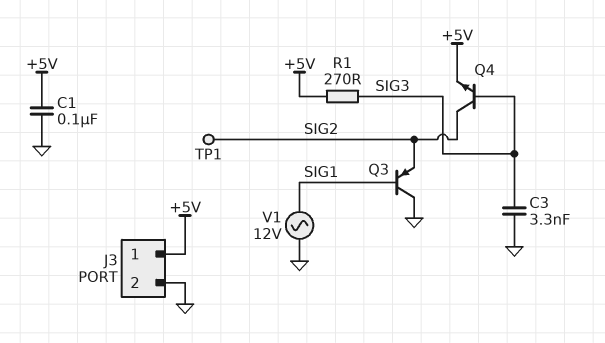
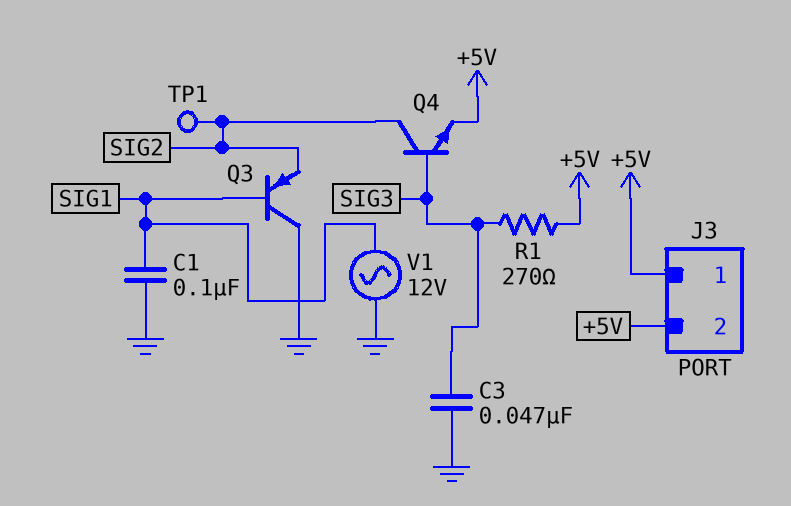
C1: 100nF (+5V, GND) -> 100nF (GND, SIG1)
C3: 3.3nF (GND, SIG3) -> 47nF (GND, SIG3)
J3 pin 2: GND -> +5V

